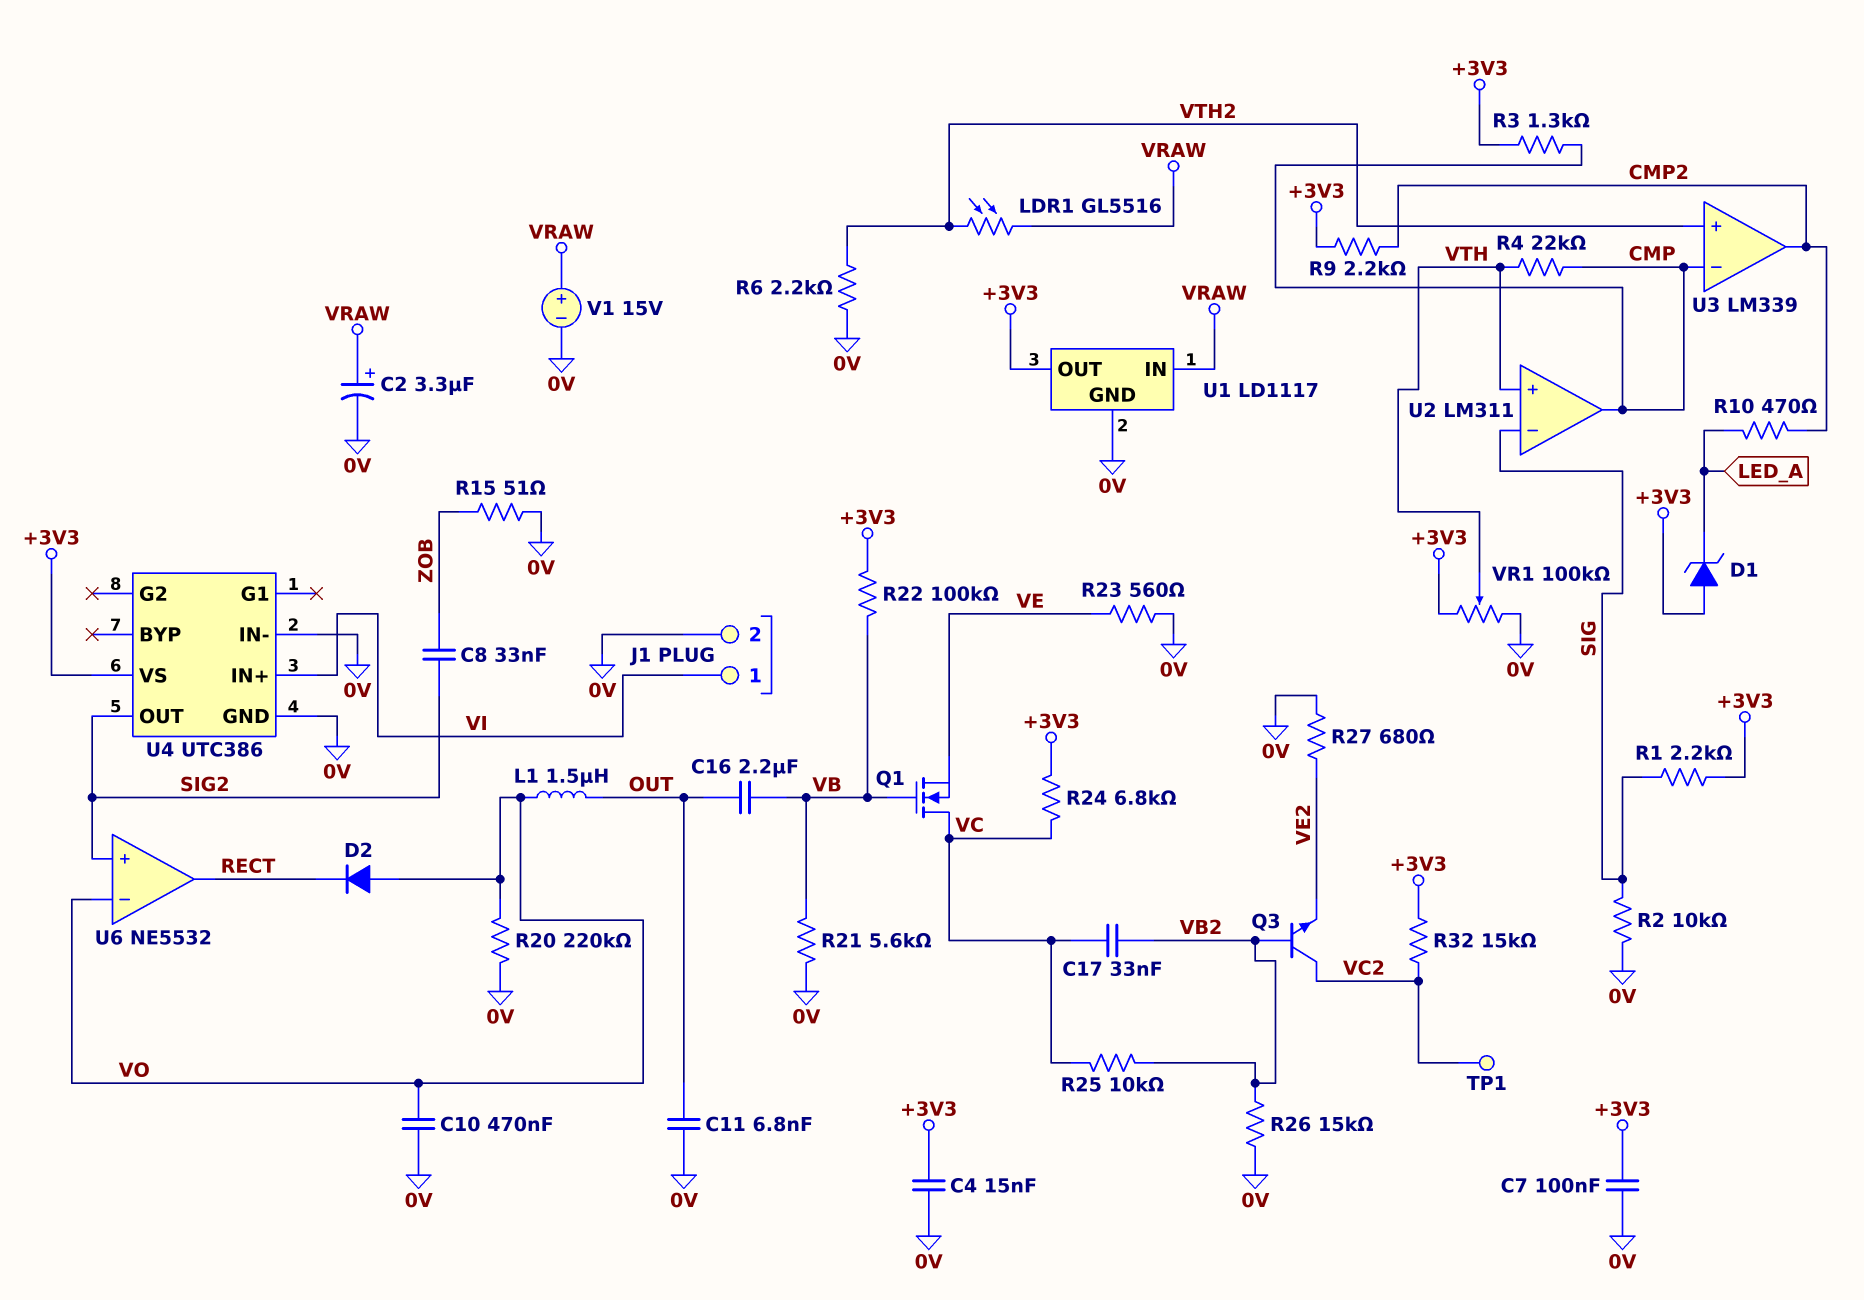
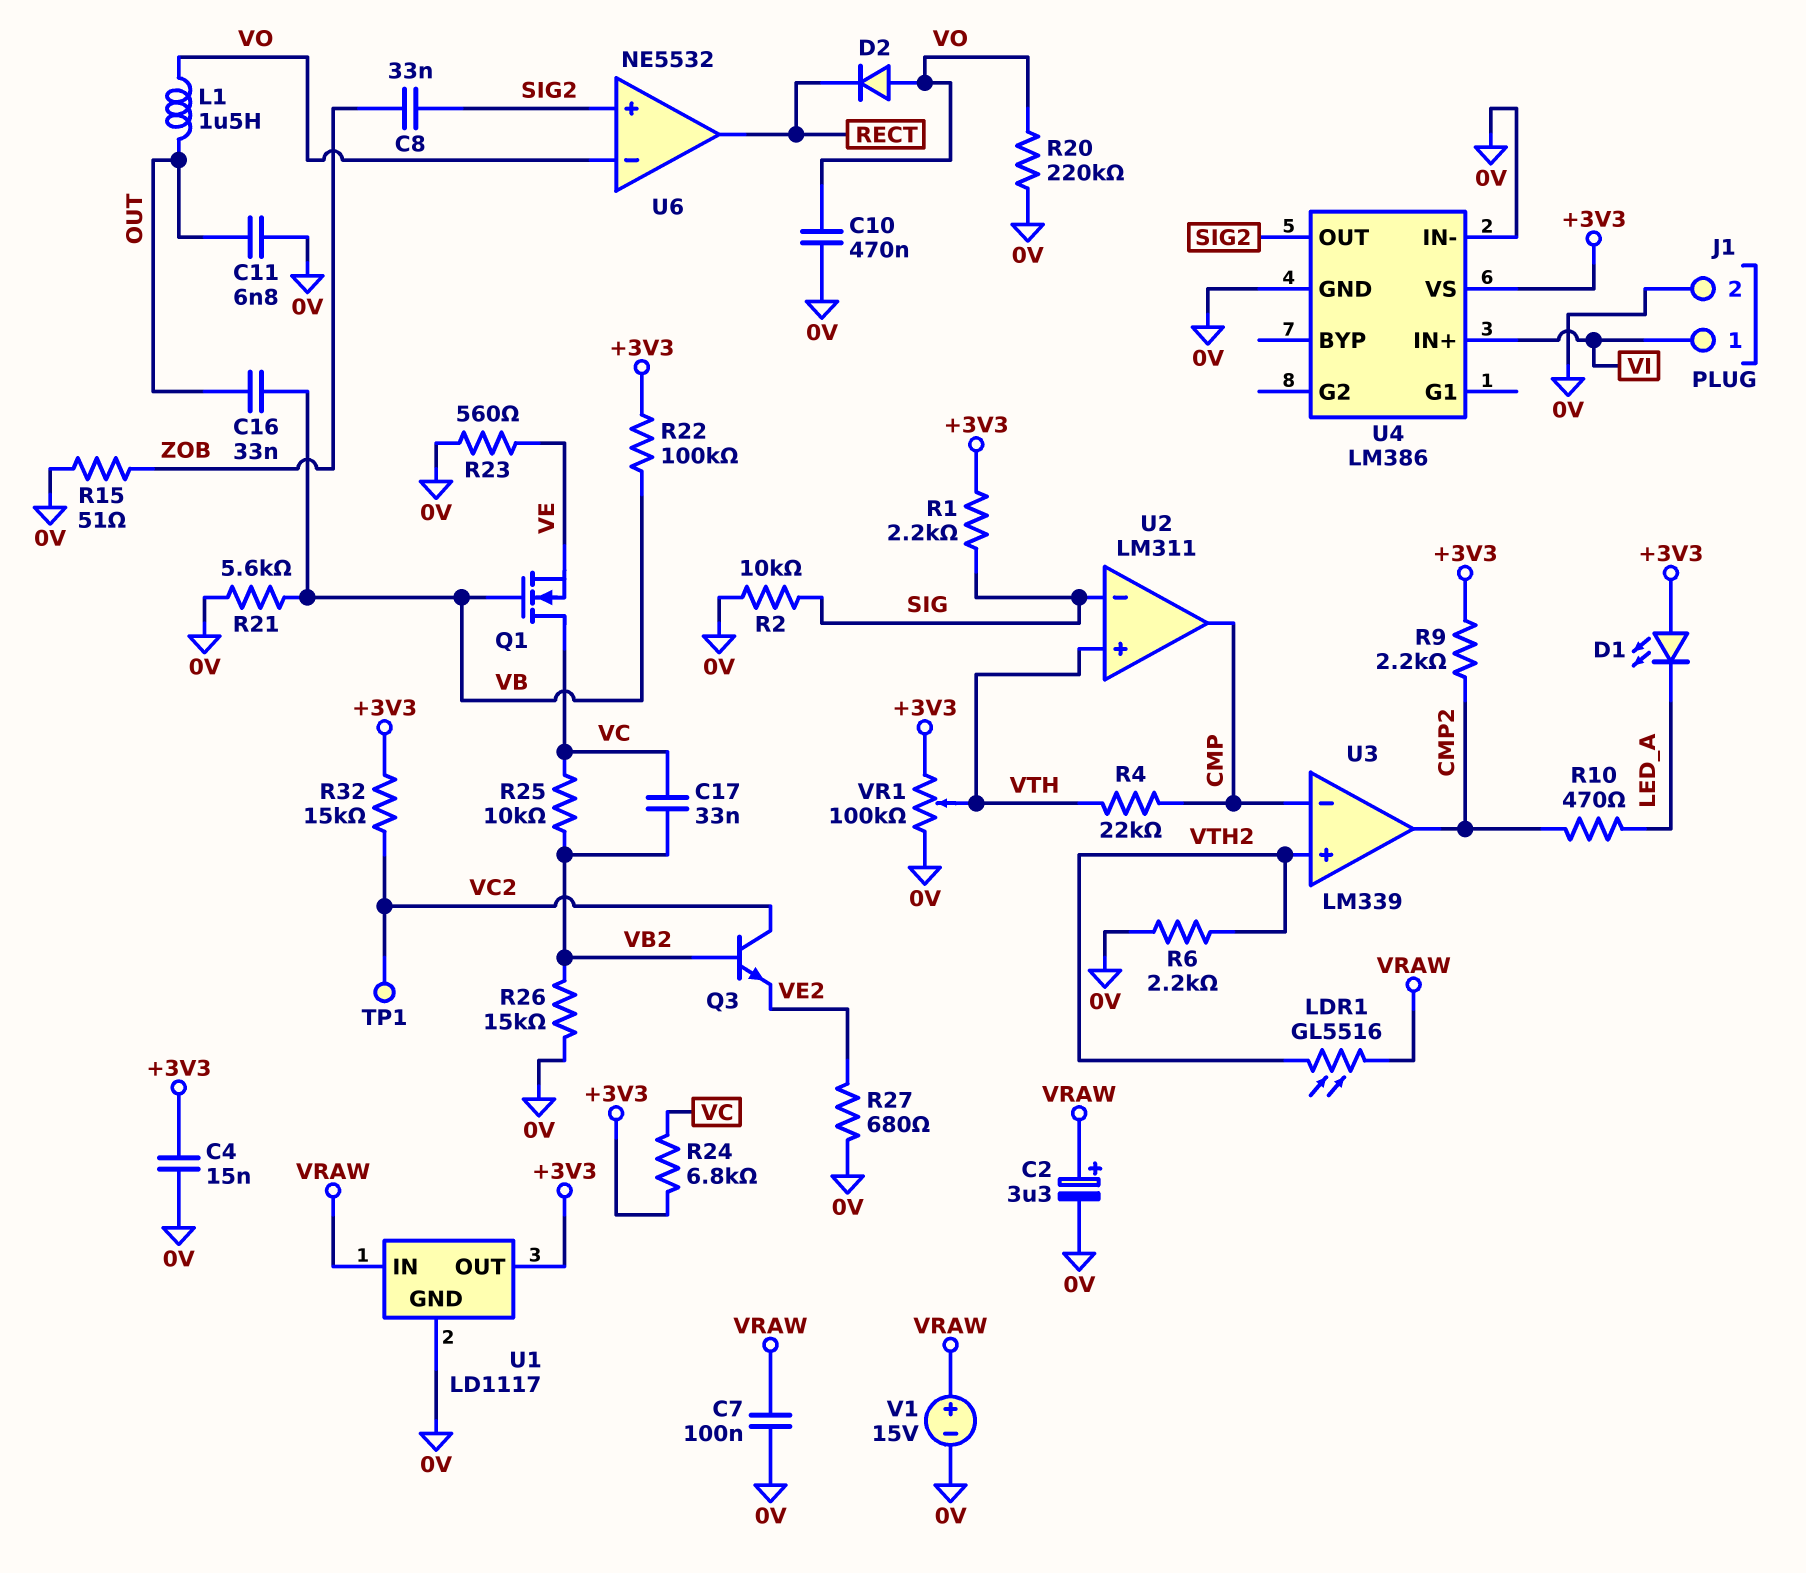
C7: 100nF (+3V3, 0V) -> 100nF (0V, VRAW)
C16: 2.2uF (OUT, VB) -> 33nF (OUT, VB)
D1: zener (A +3V3, K LED_A) -> LED (A +3V3, K LED_A)
R3: 1.3k (+3V3, CMP) -> none
U4: UTC386 -> LM386

